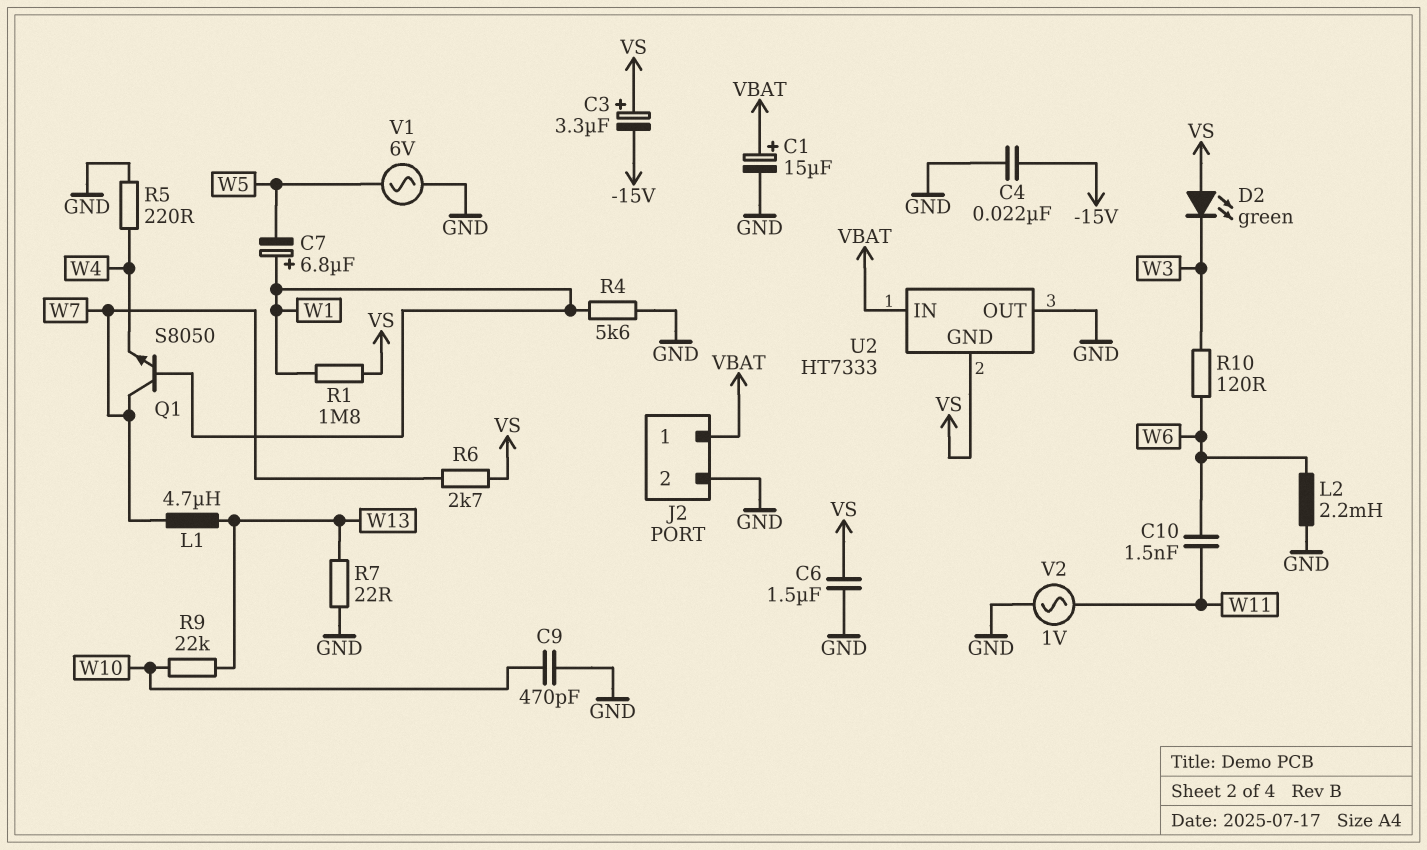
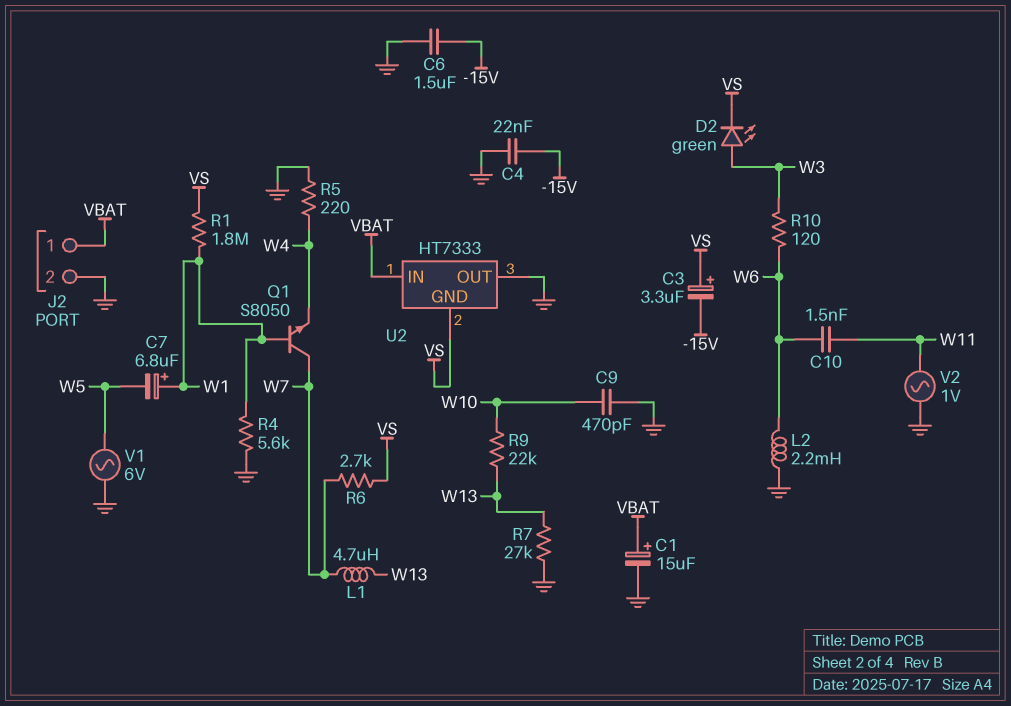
C6: 1.5uF (GND, VS) -> 1.5uF (-15V, GND)
D2: LED green (A VS, K W3) -> LED green (A W3, K VS)
R7: 22 (GND, W13) -> 27k (GND, W13)

